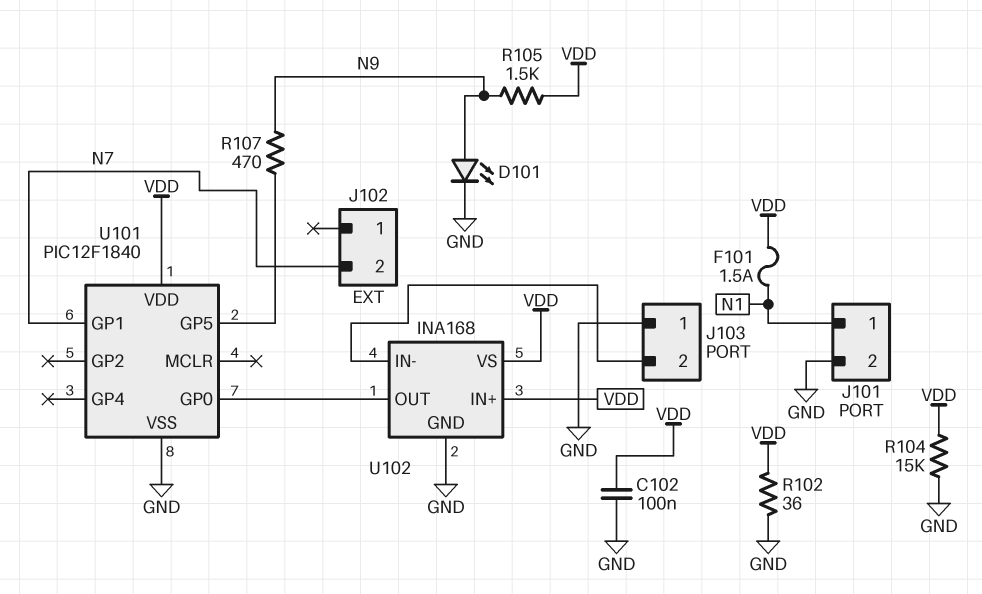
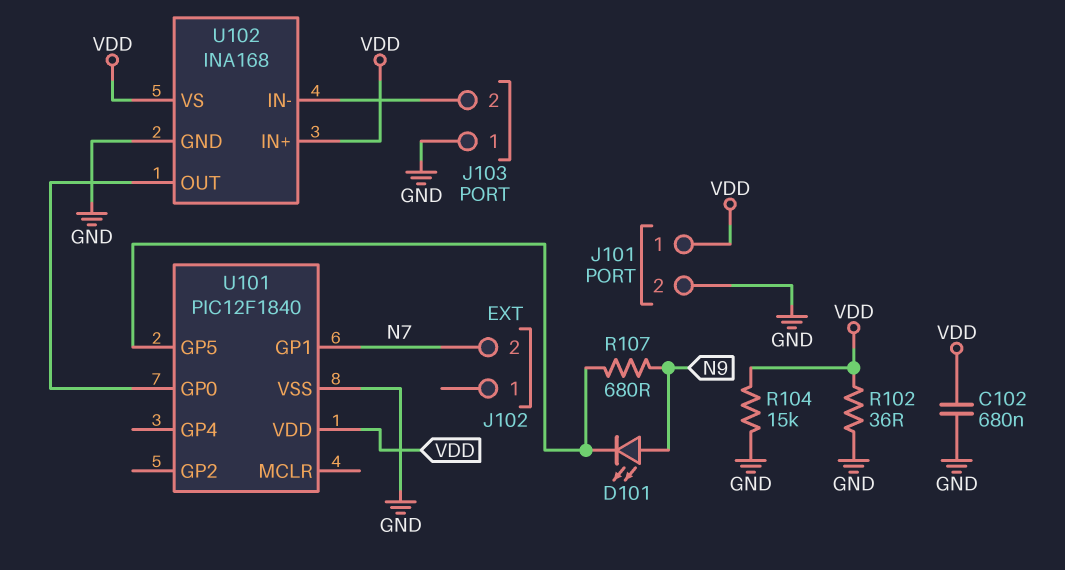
C102: 100nF (GND, VDD) -> 680nF (GND, VDD)
D101: LED (A N9, K GND) -> LED (A N9, K U101/GP5)
F101: 1.5A (N1, VDD) -> none
J101 pin 1: N1 -> VDD
R105: 1.5k (N9, VDD) -> none
R107: 470 (N9, U101/GP5) -> 680 (N9, U101/GP5)

